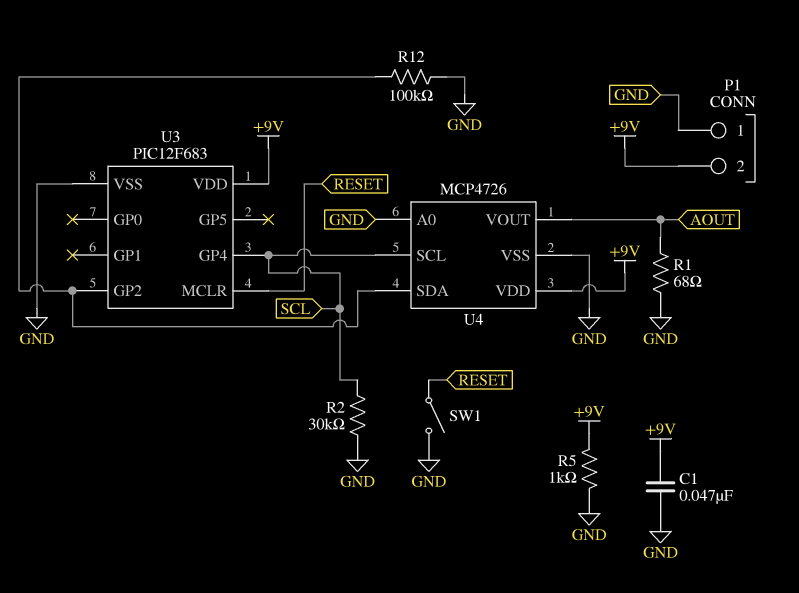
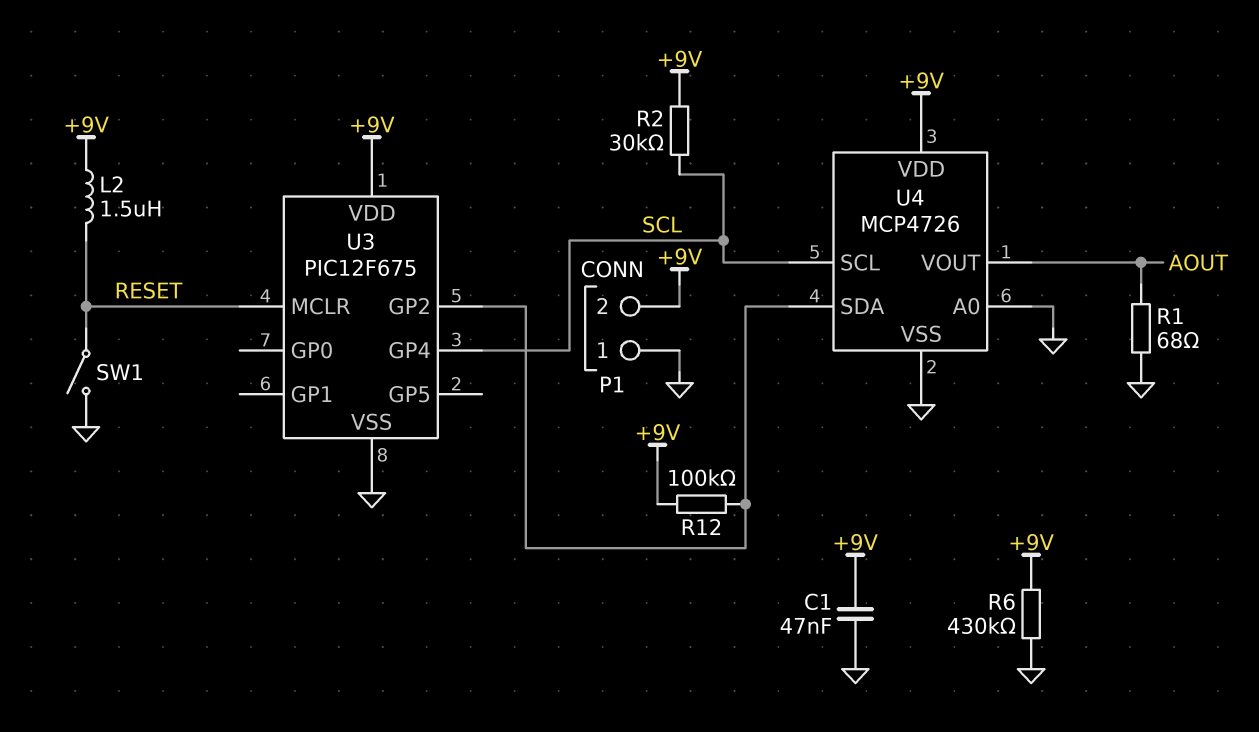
L2: none -> 1.5uH (+9V, RESET)
R2: 30k (GND, SCL) -> 30k (+9V, SCL)
R5: 1k (+9V, GND) -> none
R6: none -> 430k (+9V, GND)
R12: 100k (GND, U3/GP2) -> 100k (+9V, U3/GP2)
U3: PIC12F683 -> PIC12F675

